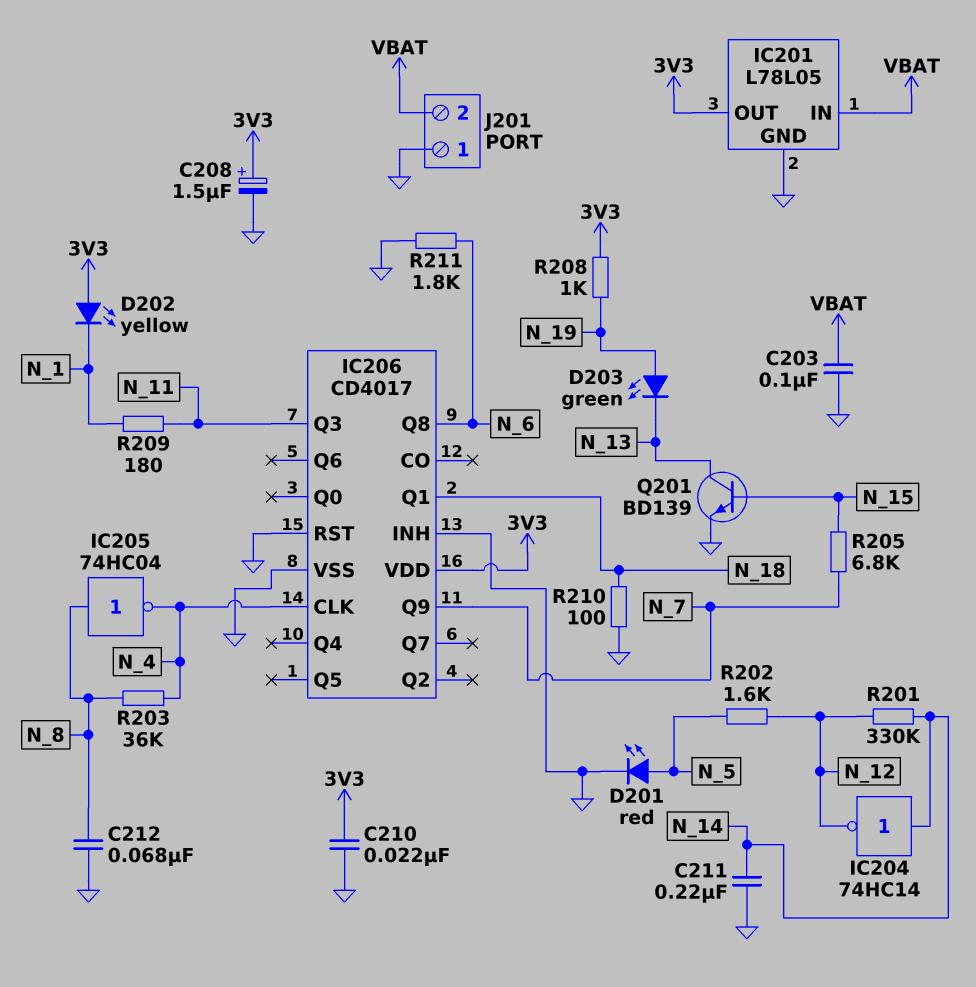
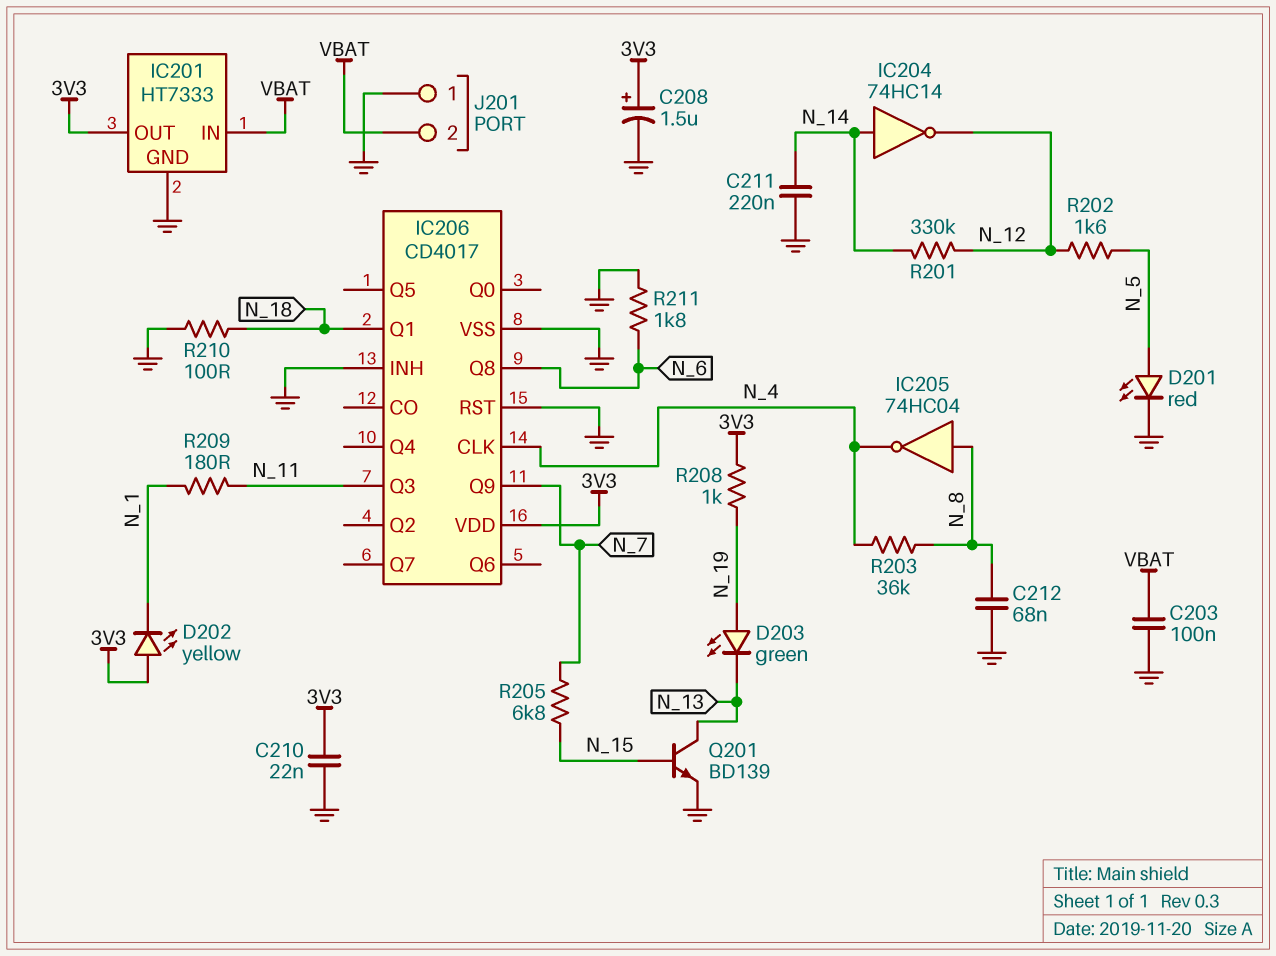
IC201: L78L05 -> HT7333

